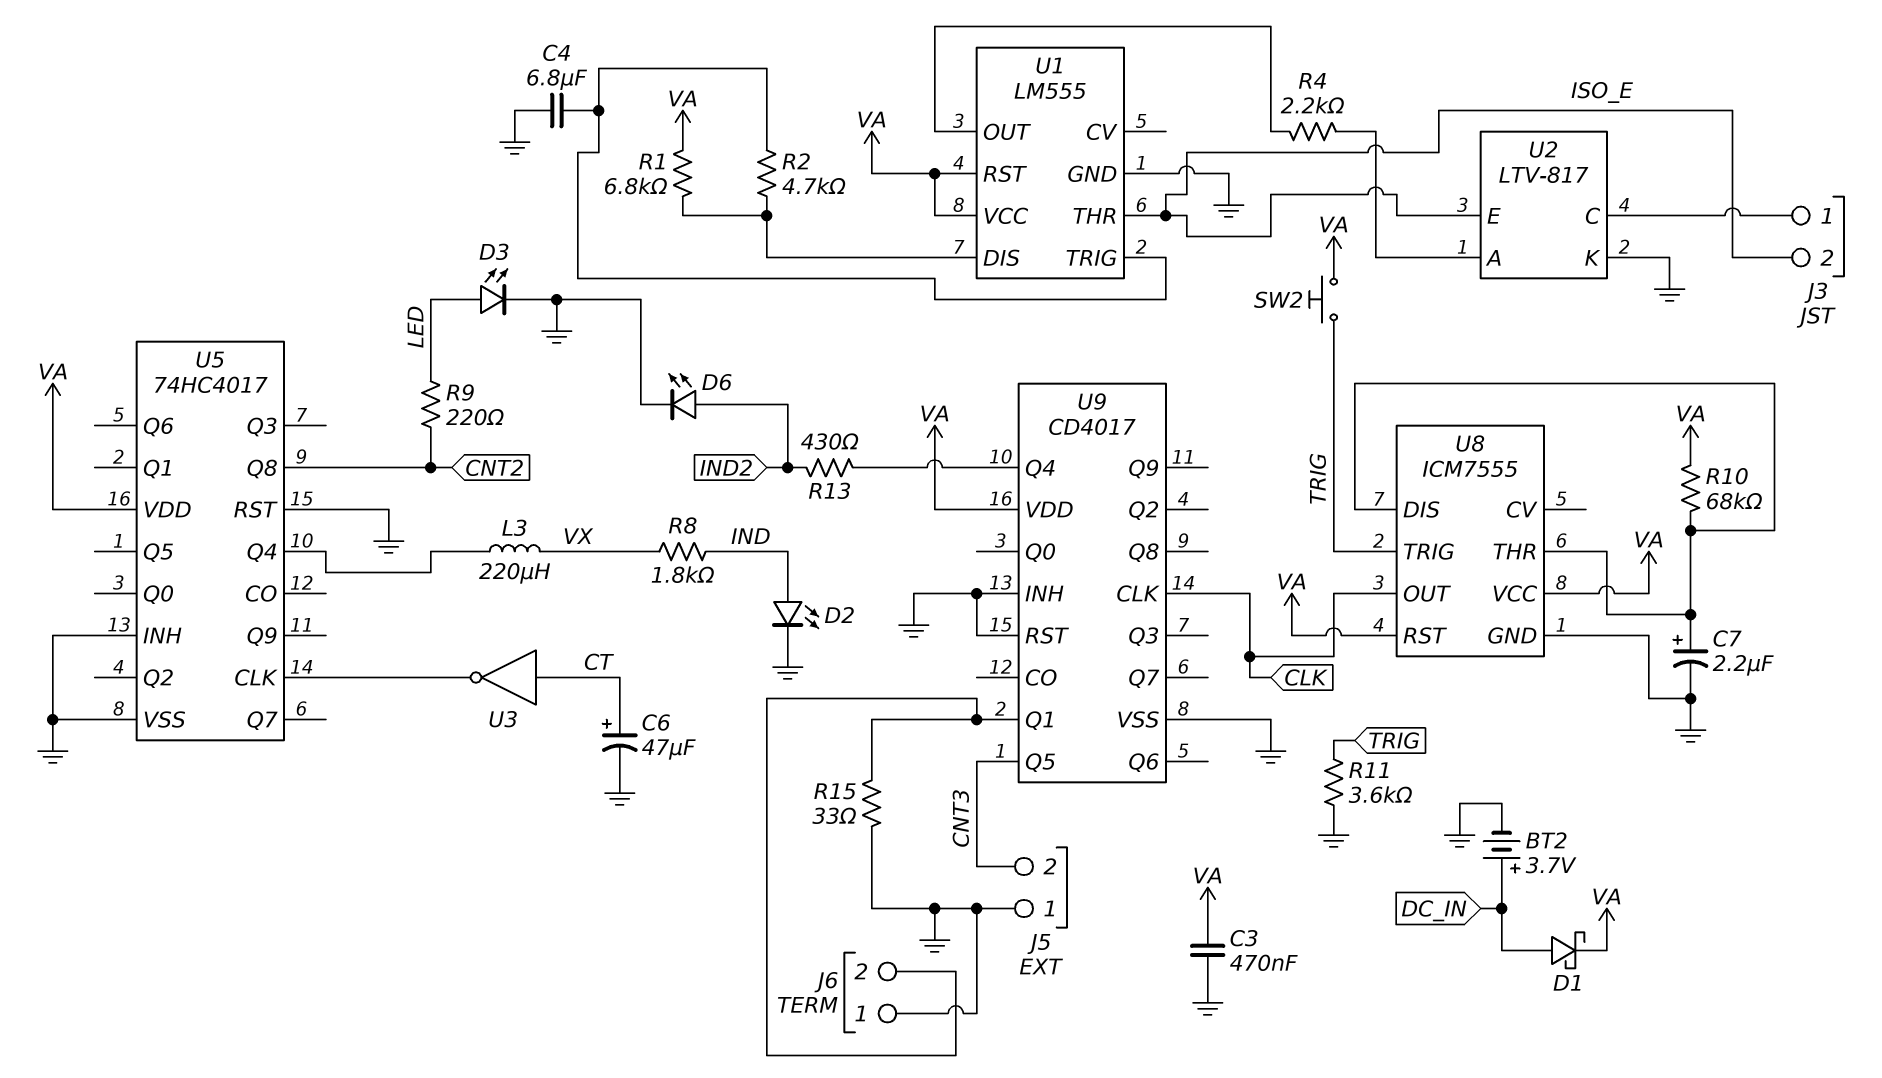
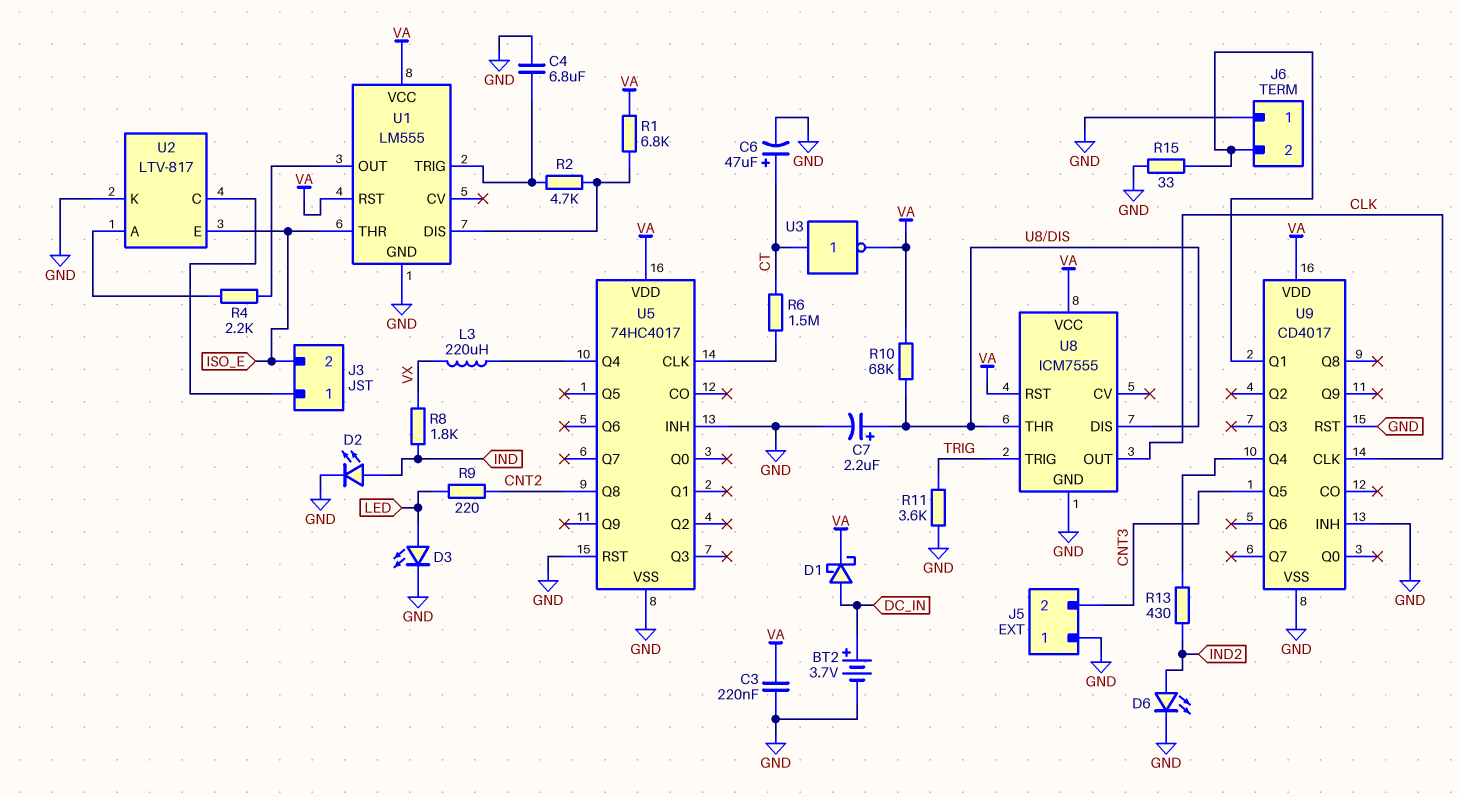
C3: 470nF (GND, VA) -> 220nF (GND, VA)
R6: none -> 1.5M (CT, U5/CLK)
SW2: button (TRIG, VA) -> none
U3: NOT (in CT, out U5/CLK) -> NOT (in CT, out VA)

